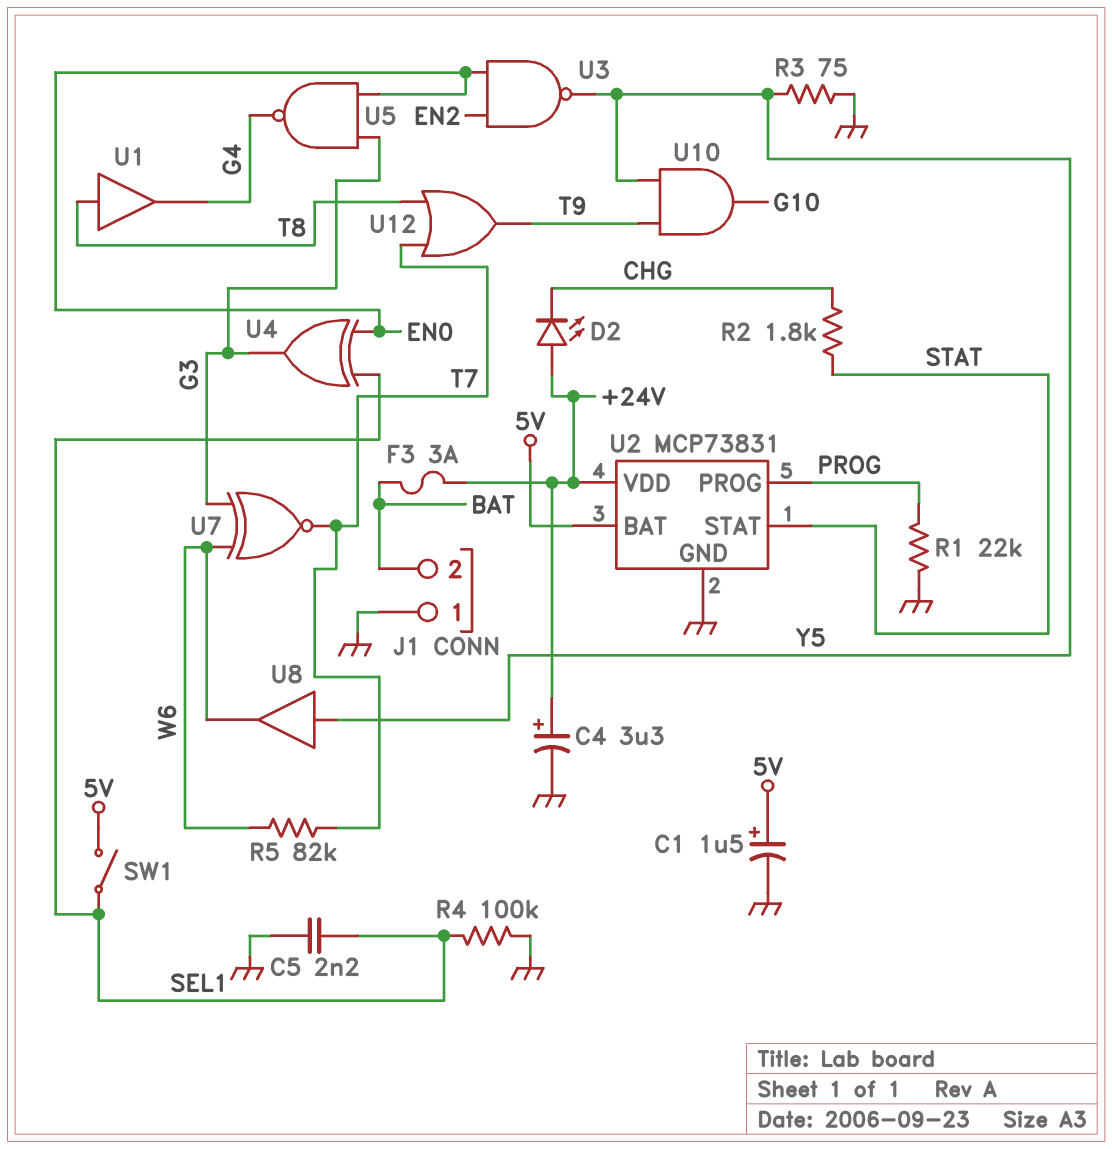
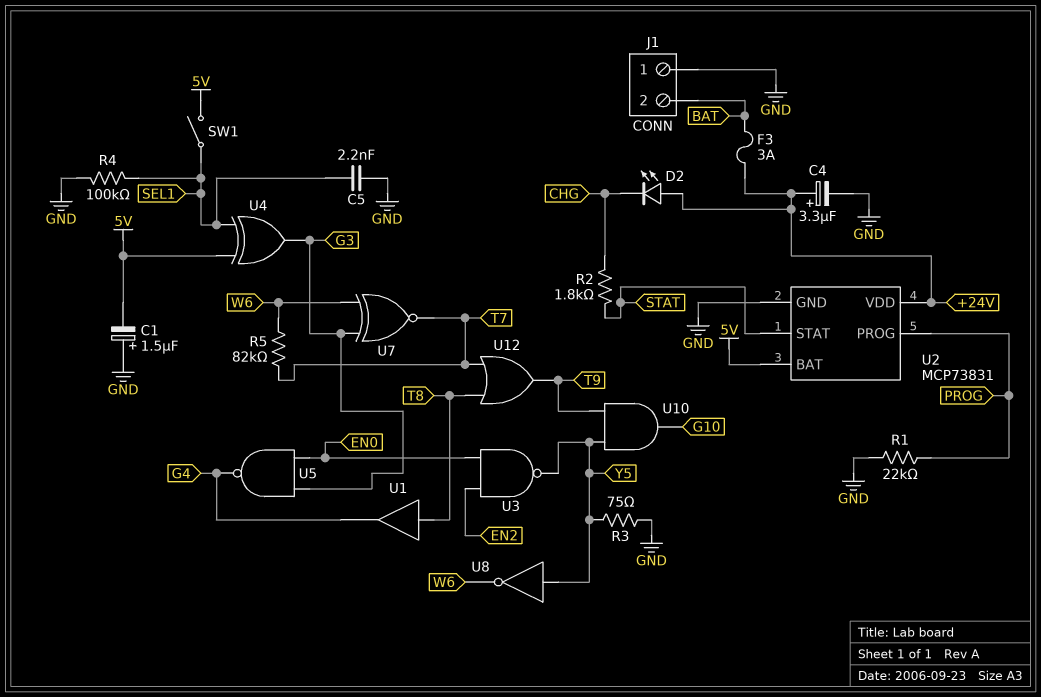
C1: 1.5uF (plus 5V, minus GND) -> 1.5uF (plus GND, minus 5V)
U4: XOR (in EN0, in SEL1, out G3) -> XOR (in 5V, in SEL1, out G3)
U8: buffer (in Y5, out W6) -> NOT (in Y5, out W6)

